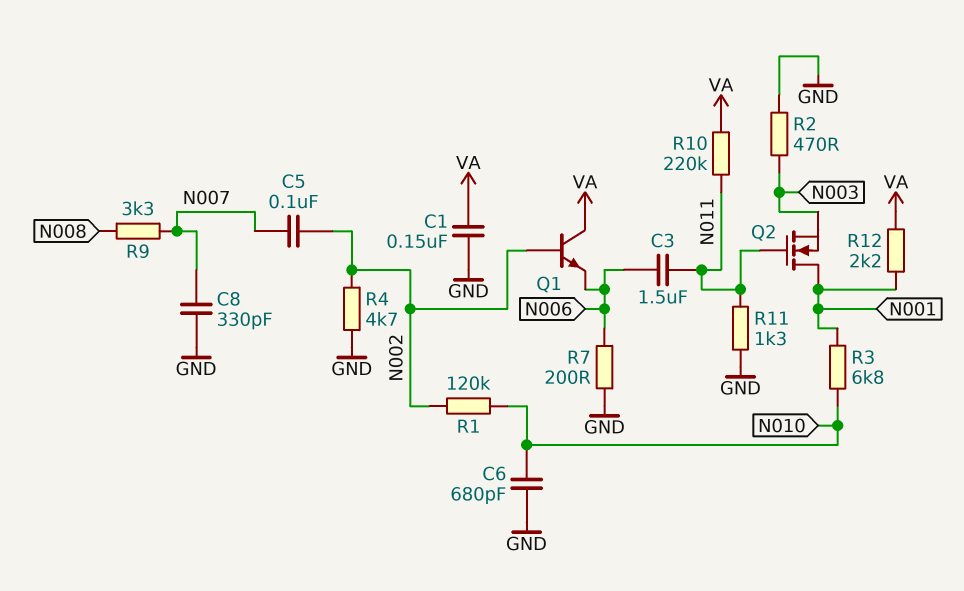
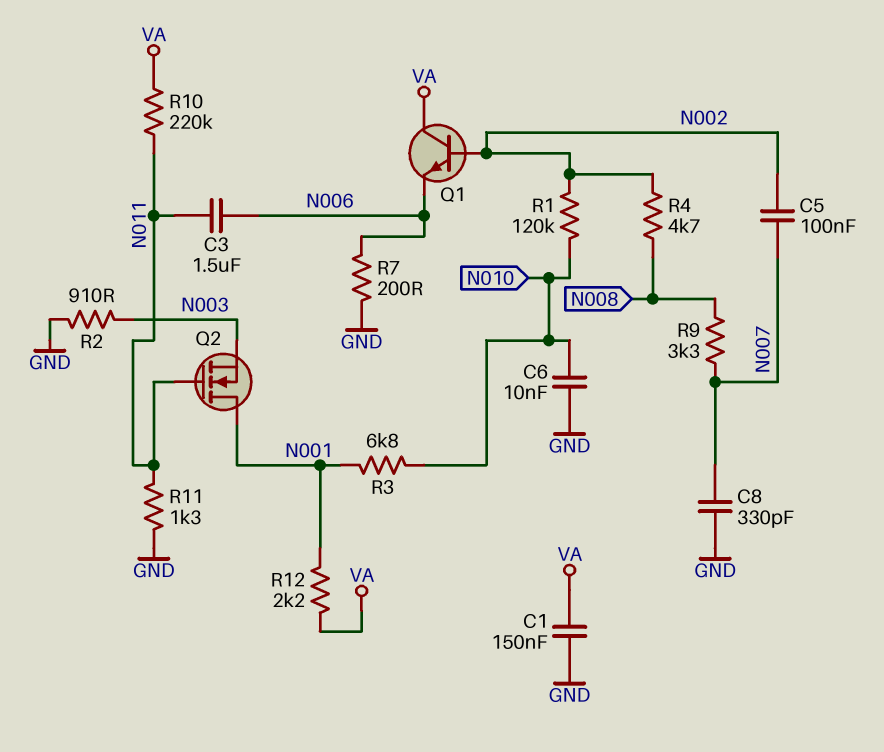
C6: 680pF (GND, N010) -> 10nF (GND, N010)
R2: 470 (GND, N003) -> 910 (GND, N003)
R4: 4.7k (GND, N002) -> 4.7k (N002, N008)

